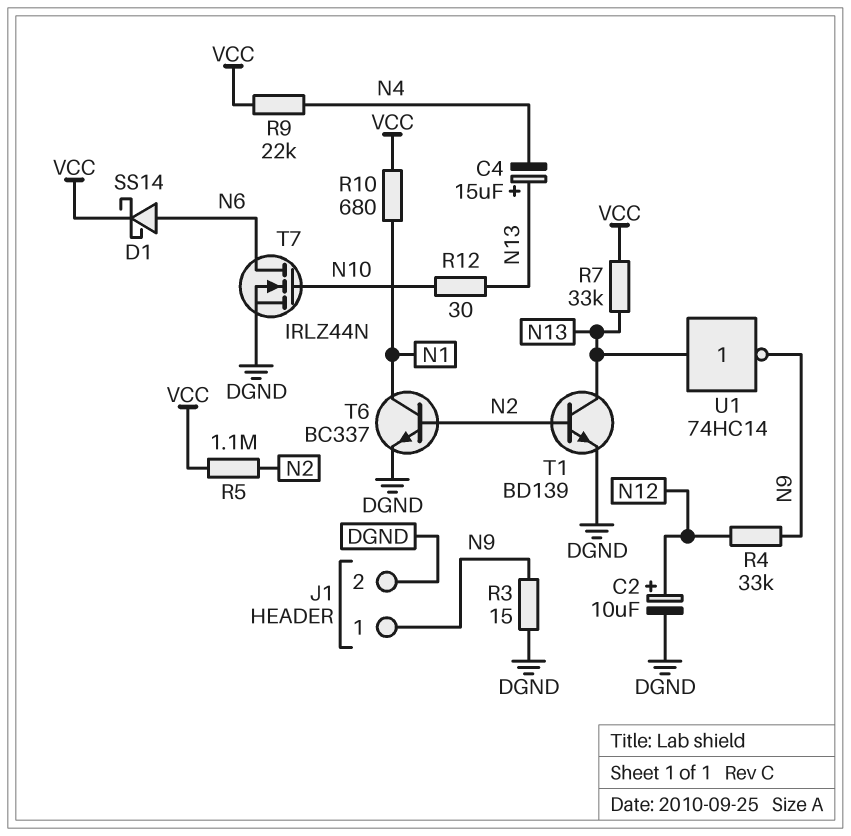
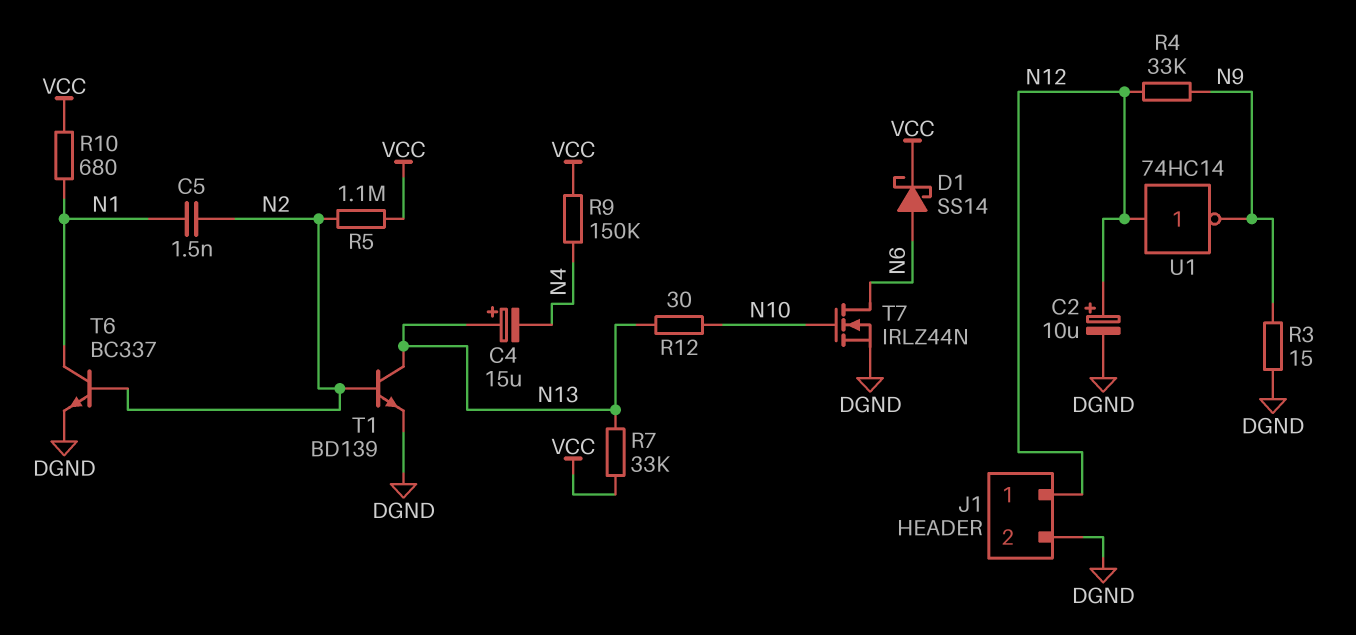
C5: none -> 1.5nF (N1, N2)
J1 pin 1: N9 -> N12
R9: 22k (N4, VCC) -> 150k (N4, VCC)
U1: NOT 74HC14 (in N13, out N9) -> NOT 74HC14 (in N12, out N9)

